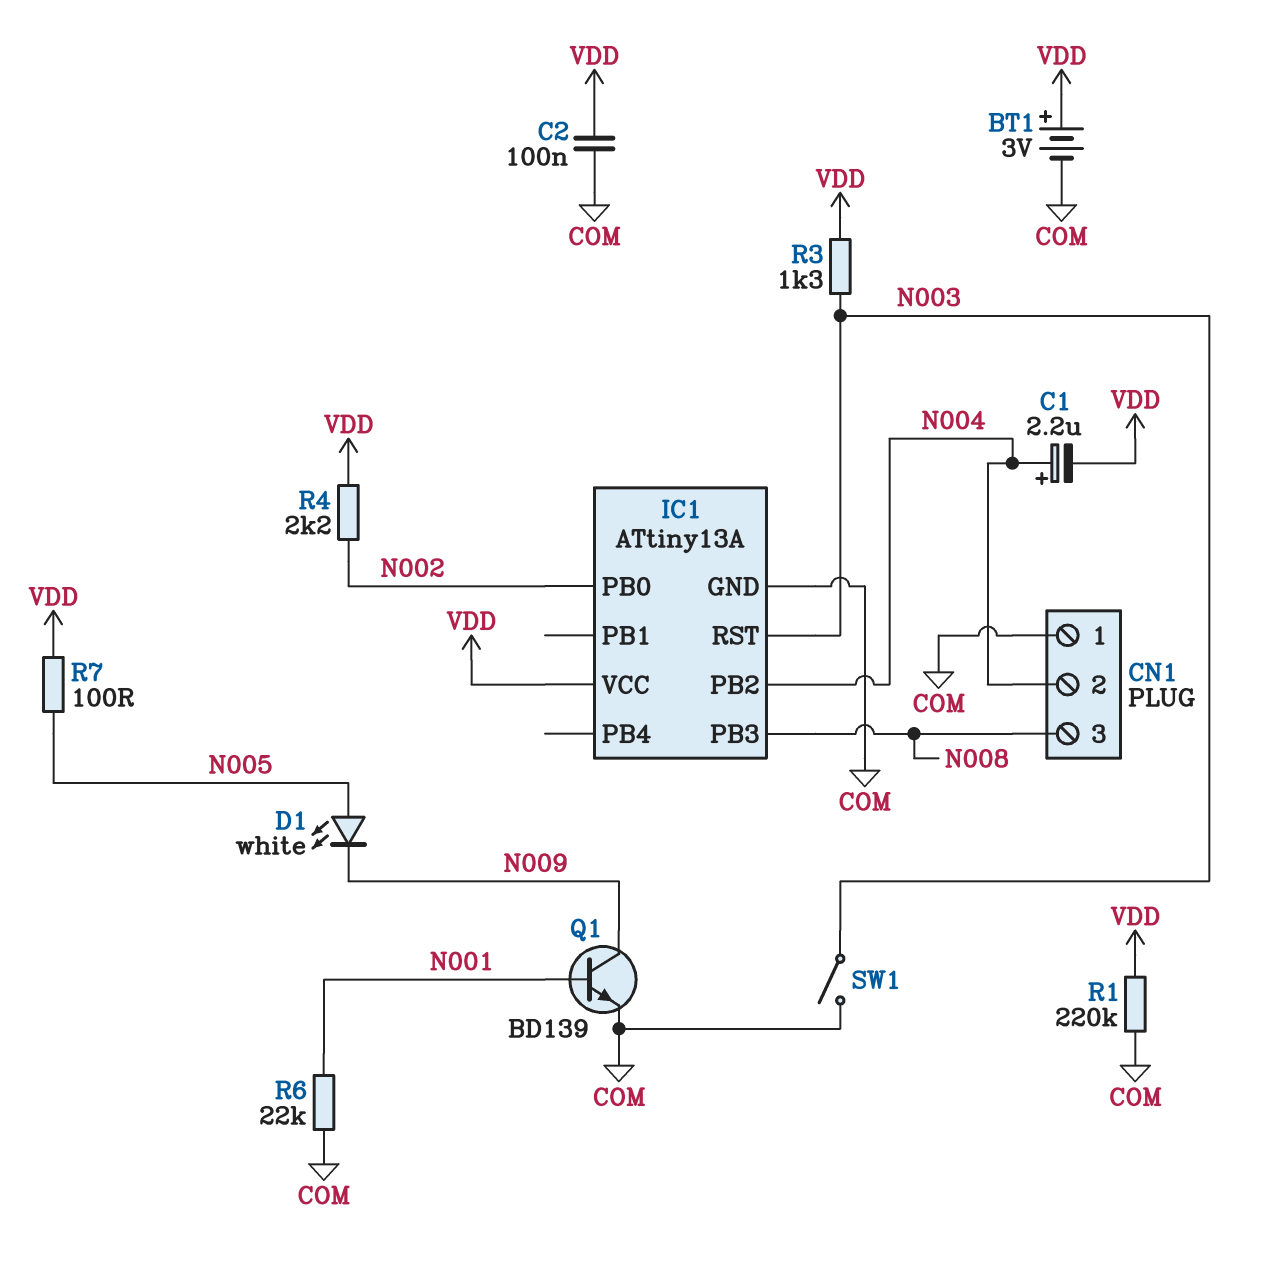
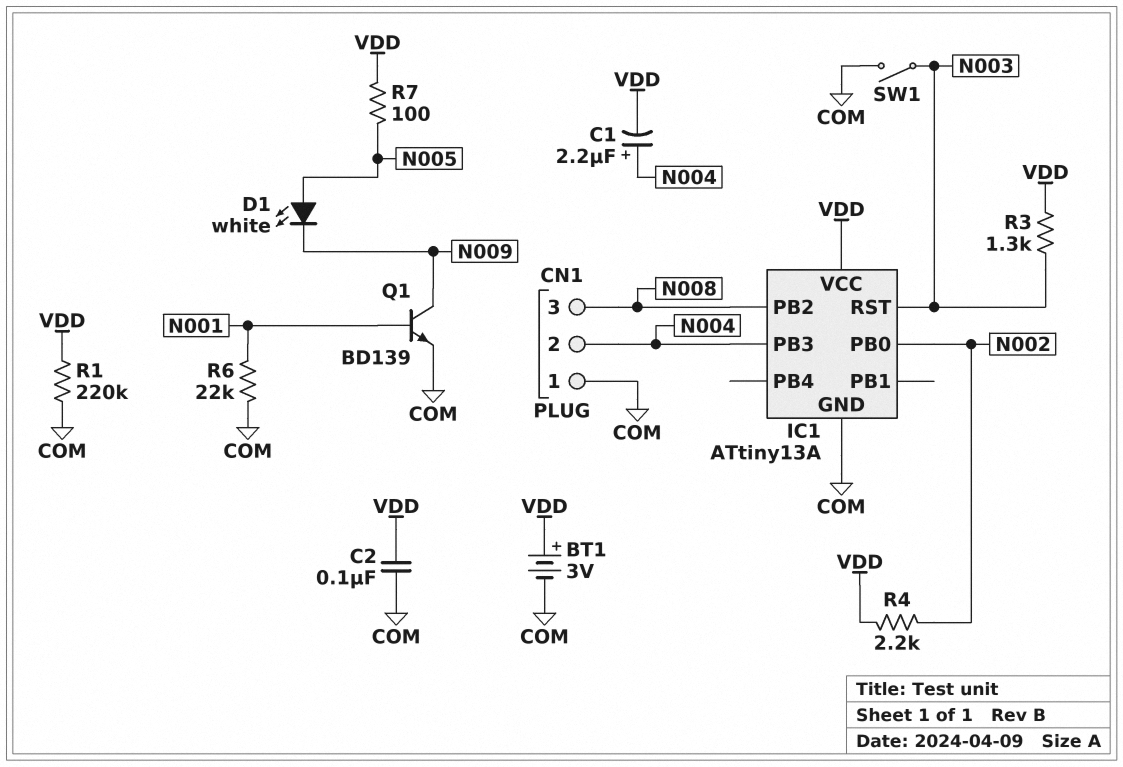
IC1 pin PB2: N004 -> N008
IC1 pin PB3: N008 -> N004

